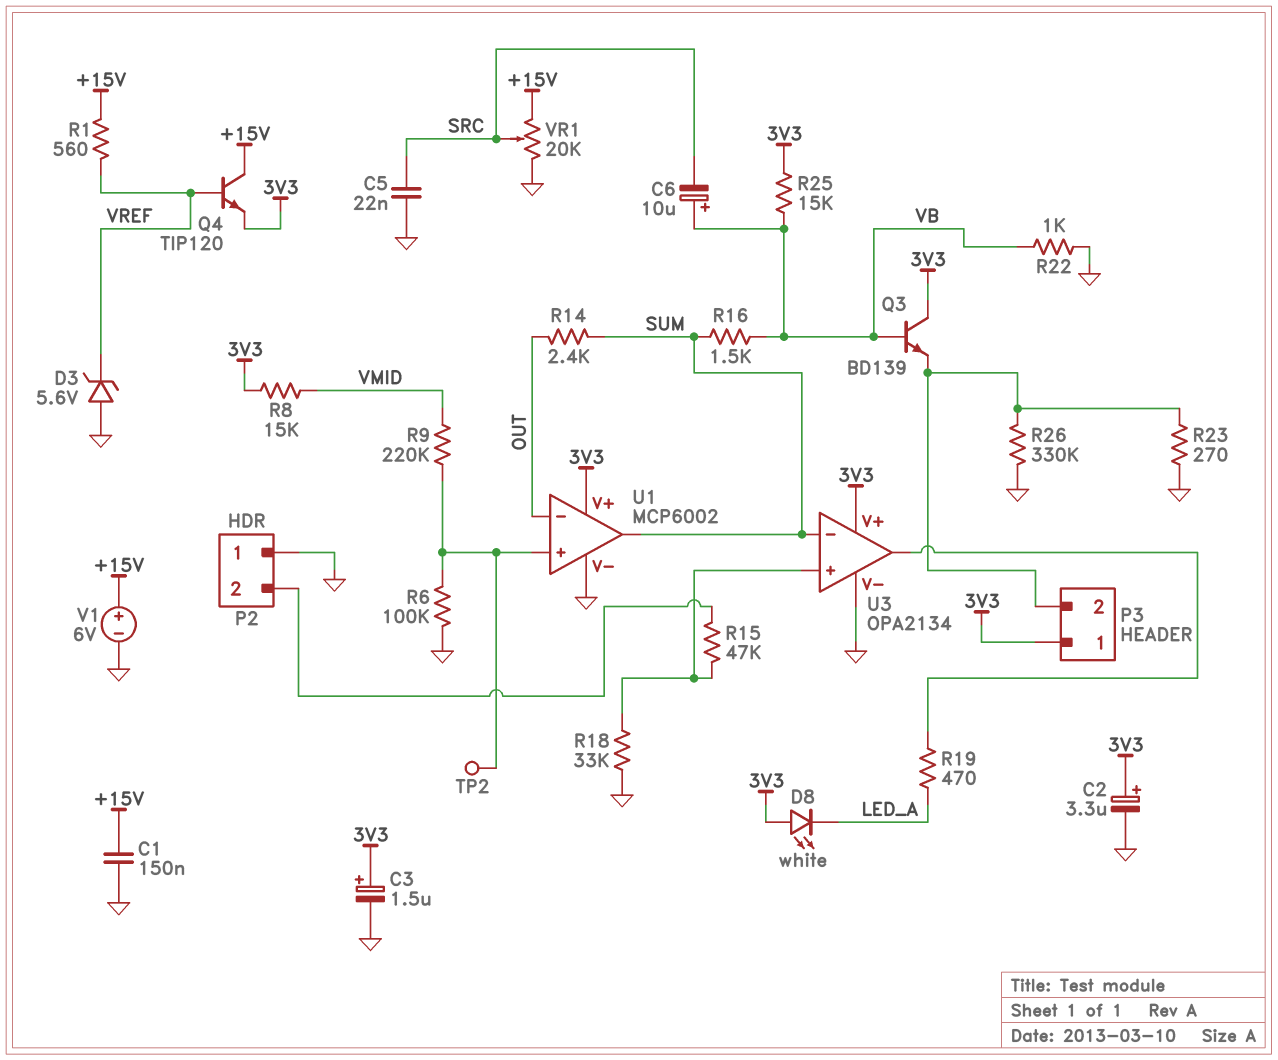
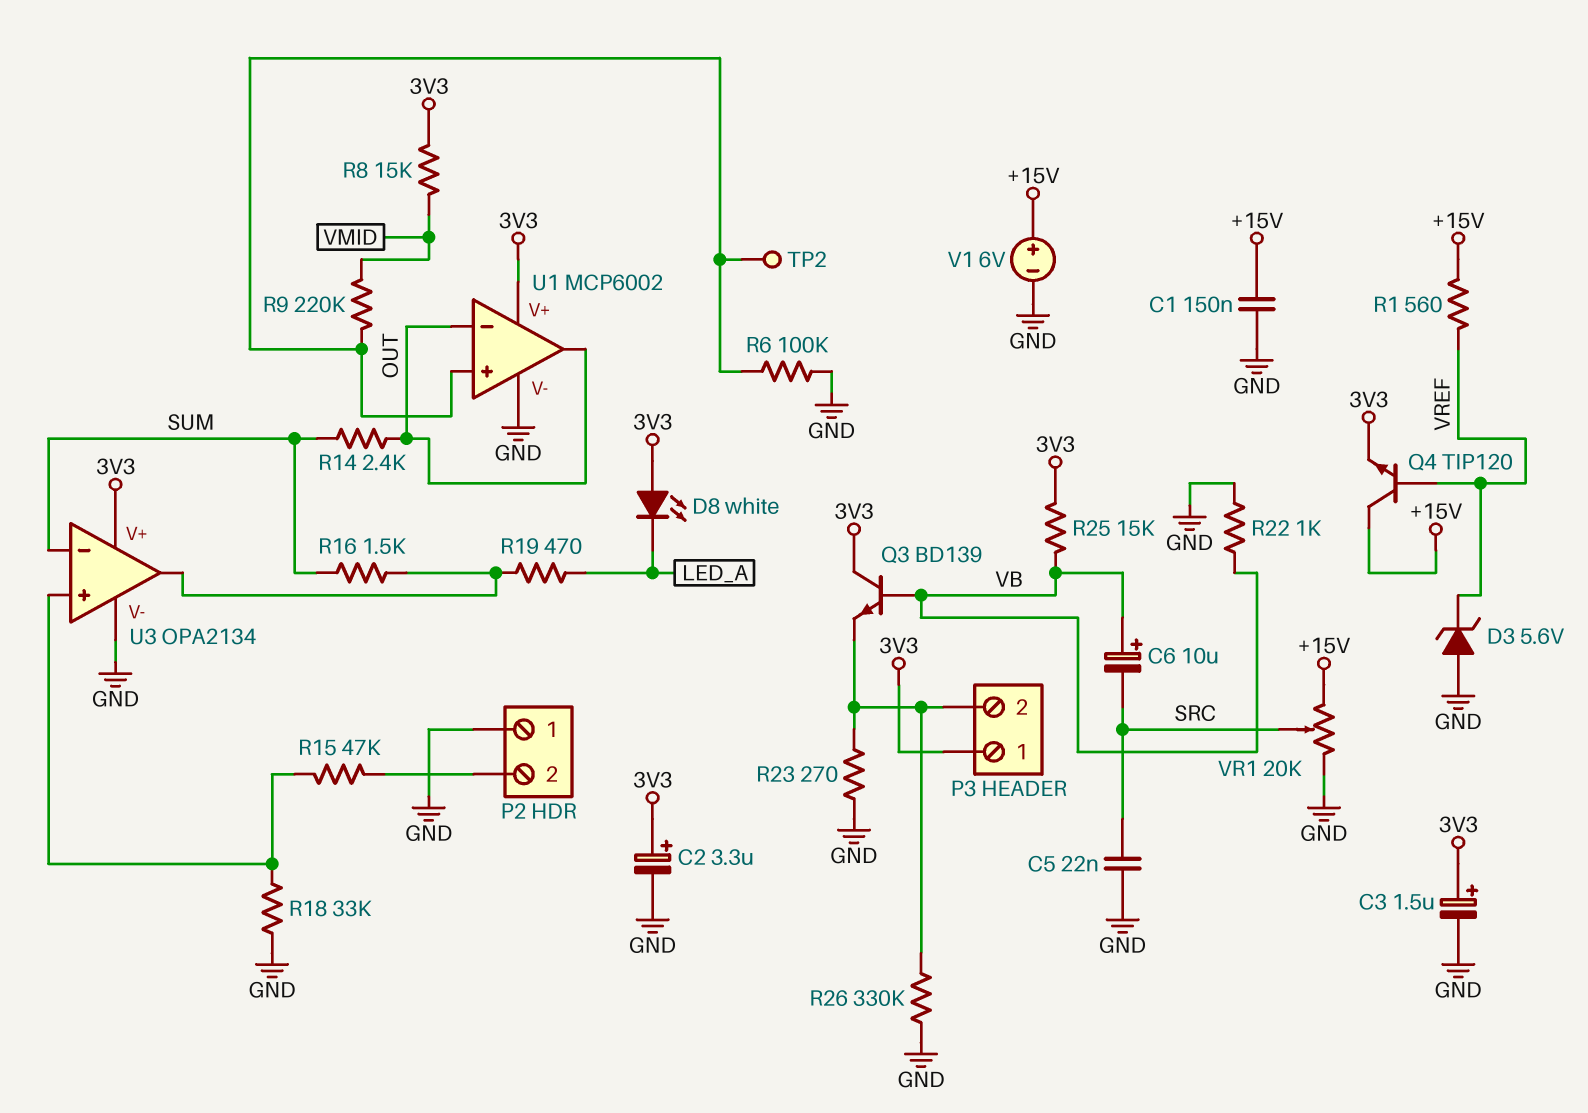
R16: 1.5k (SUM, VB) -> 1.5k (SUM, U3/out)
U1 pin out: SUM -> OUT

